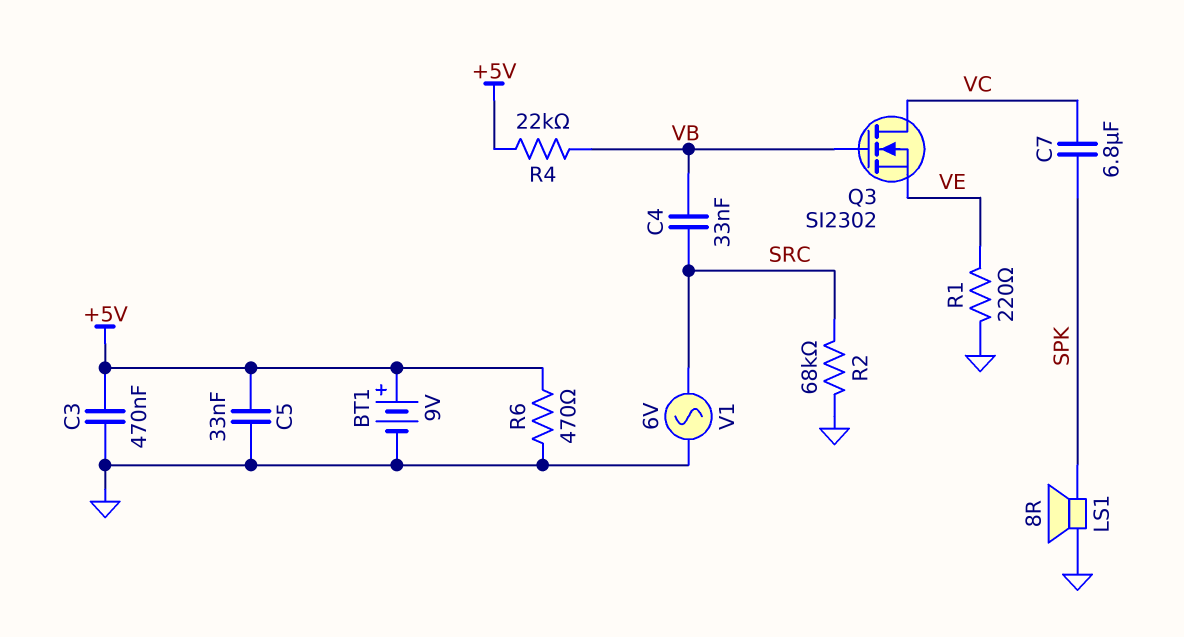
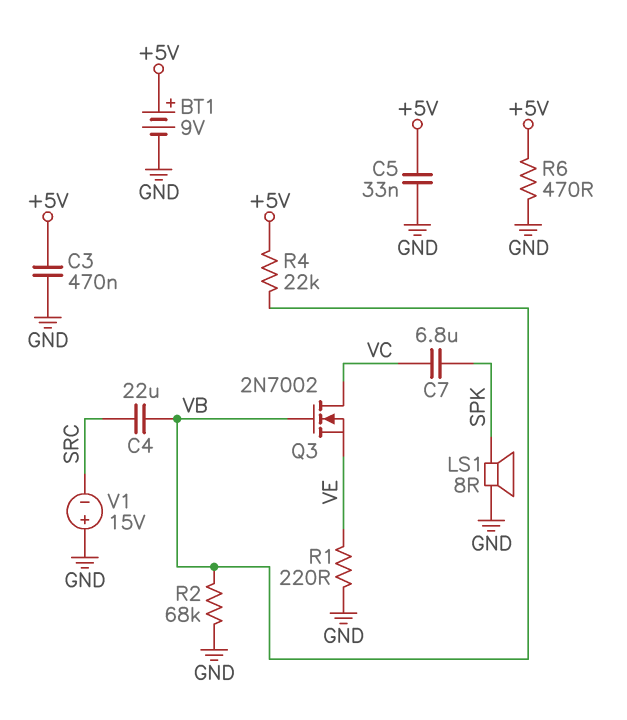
C4: 33nF (SRC, VB) -> 22uF (SRC, VB)
Q3: NMOS SI2302 (G VB, D VC, S VE) -> NMOS 2N7002 (G VB, D VC, S VE)
R2: 68k (GND, SRC) -> 68k (GND, VB)
V1: AC 6V (GND, SRC) -> 15V (plus GND, minus SRC)

